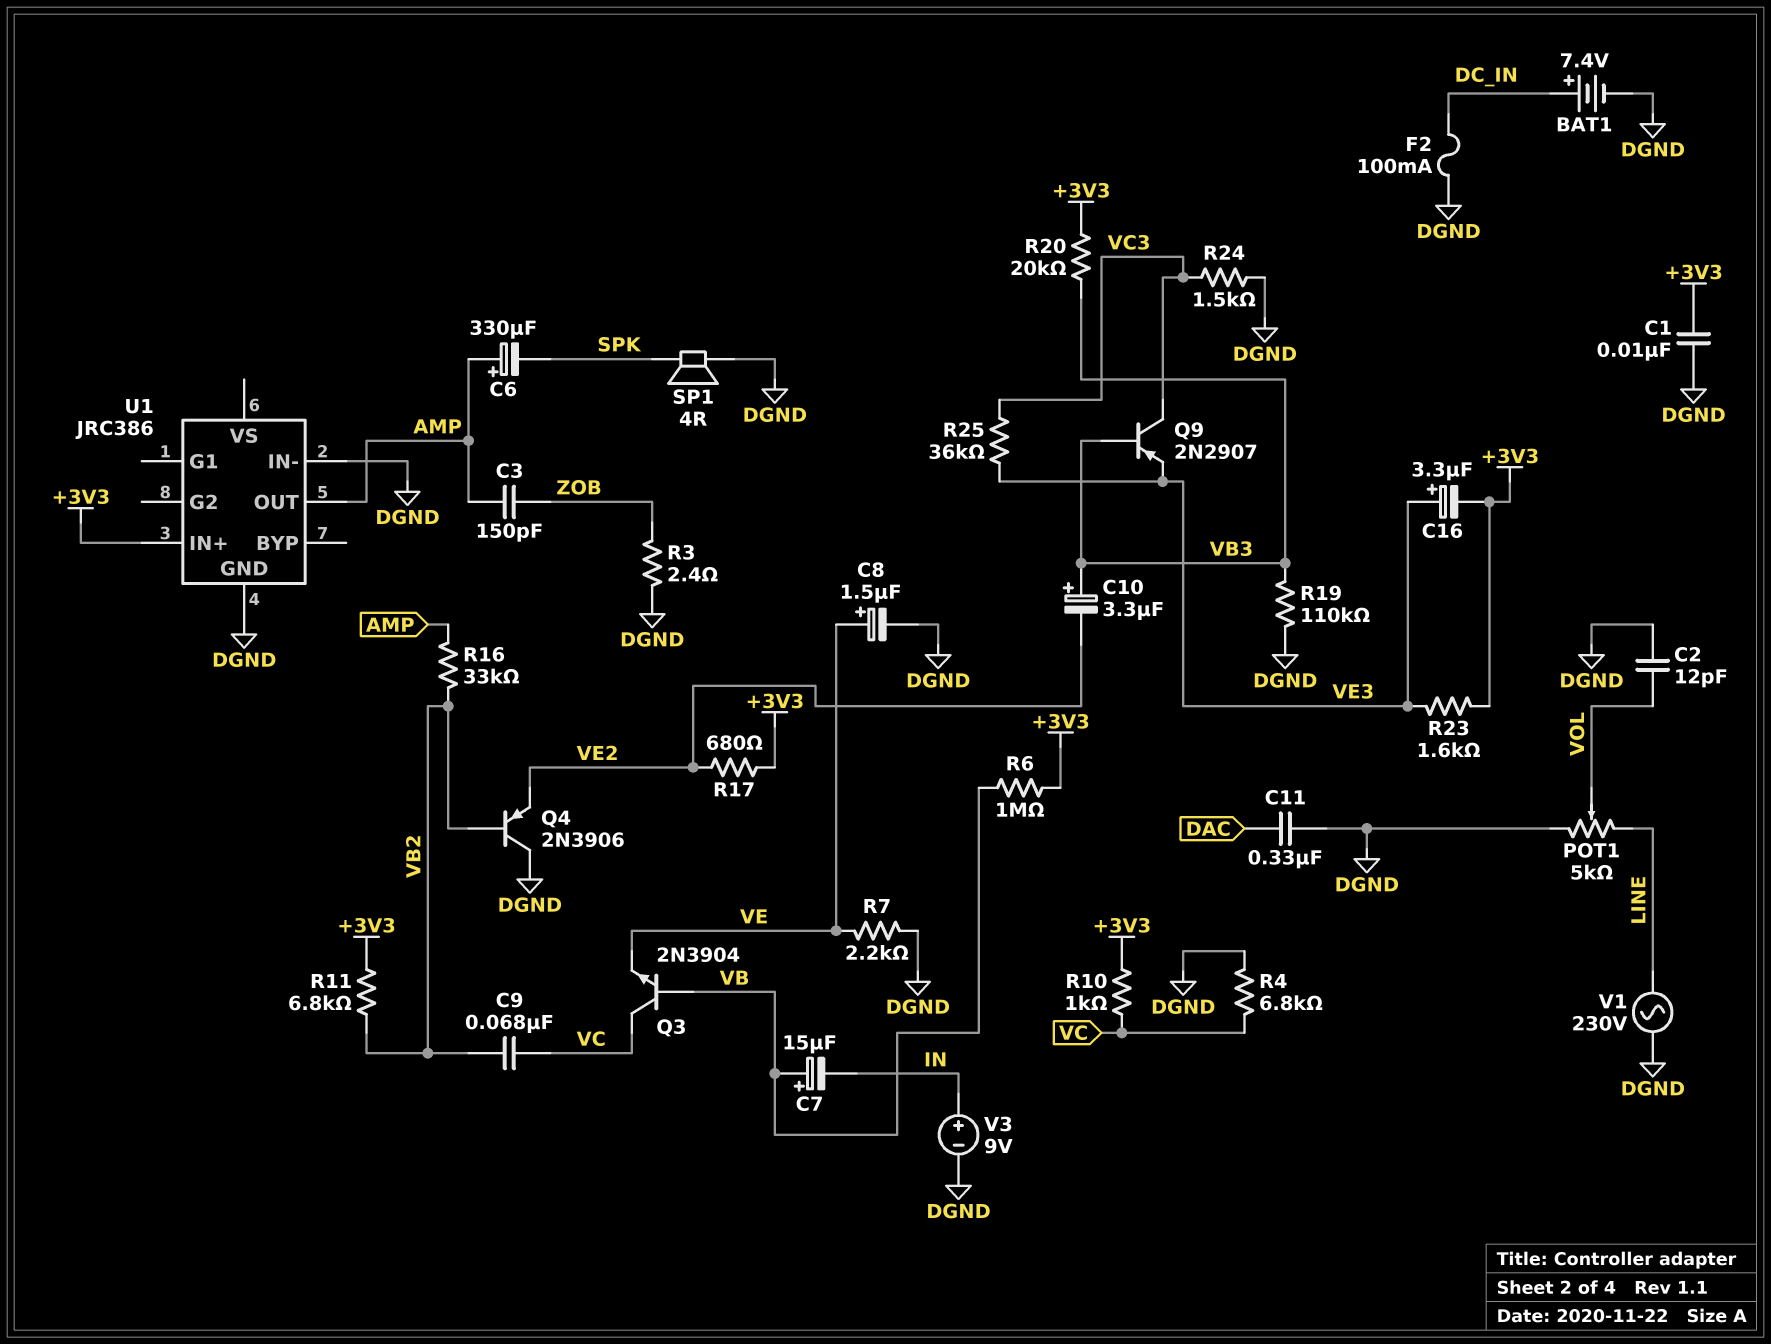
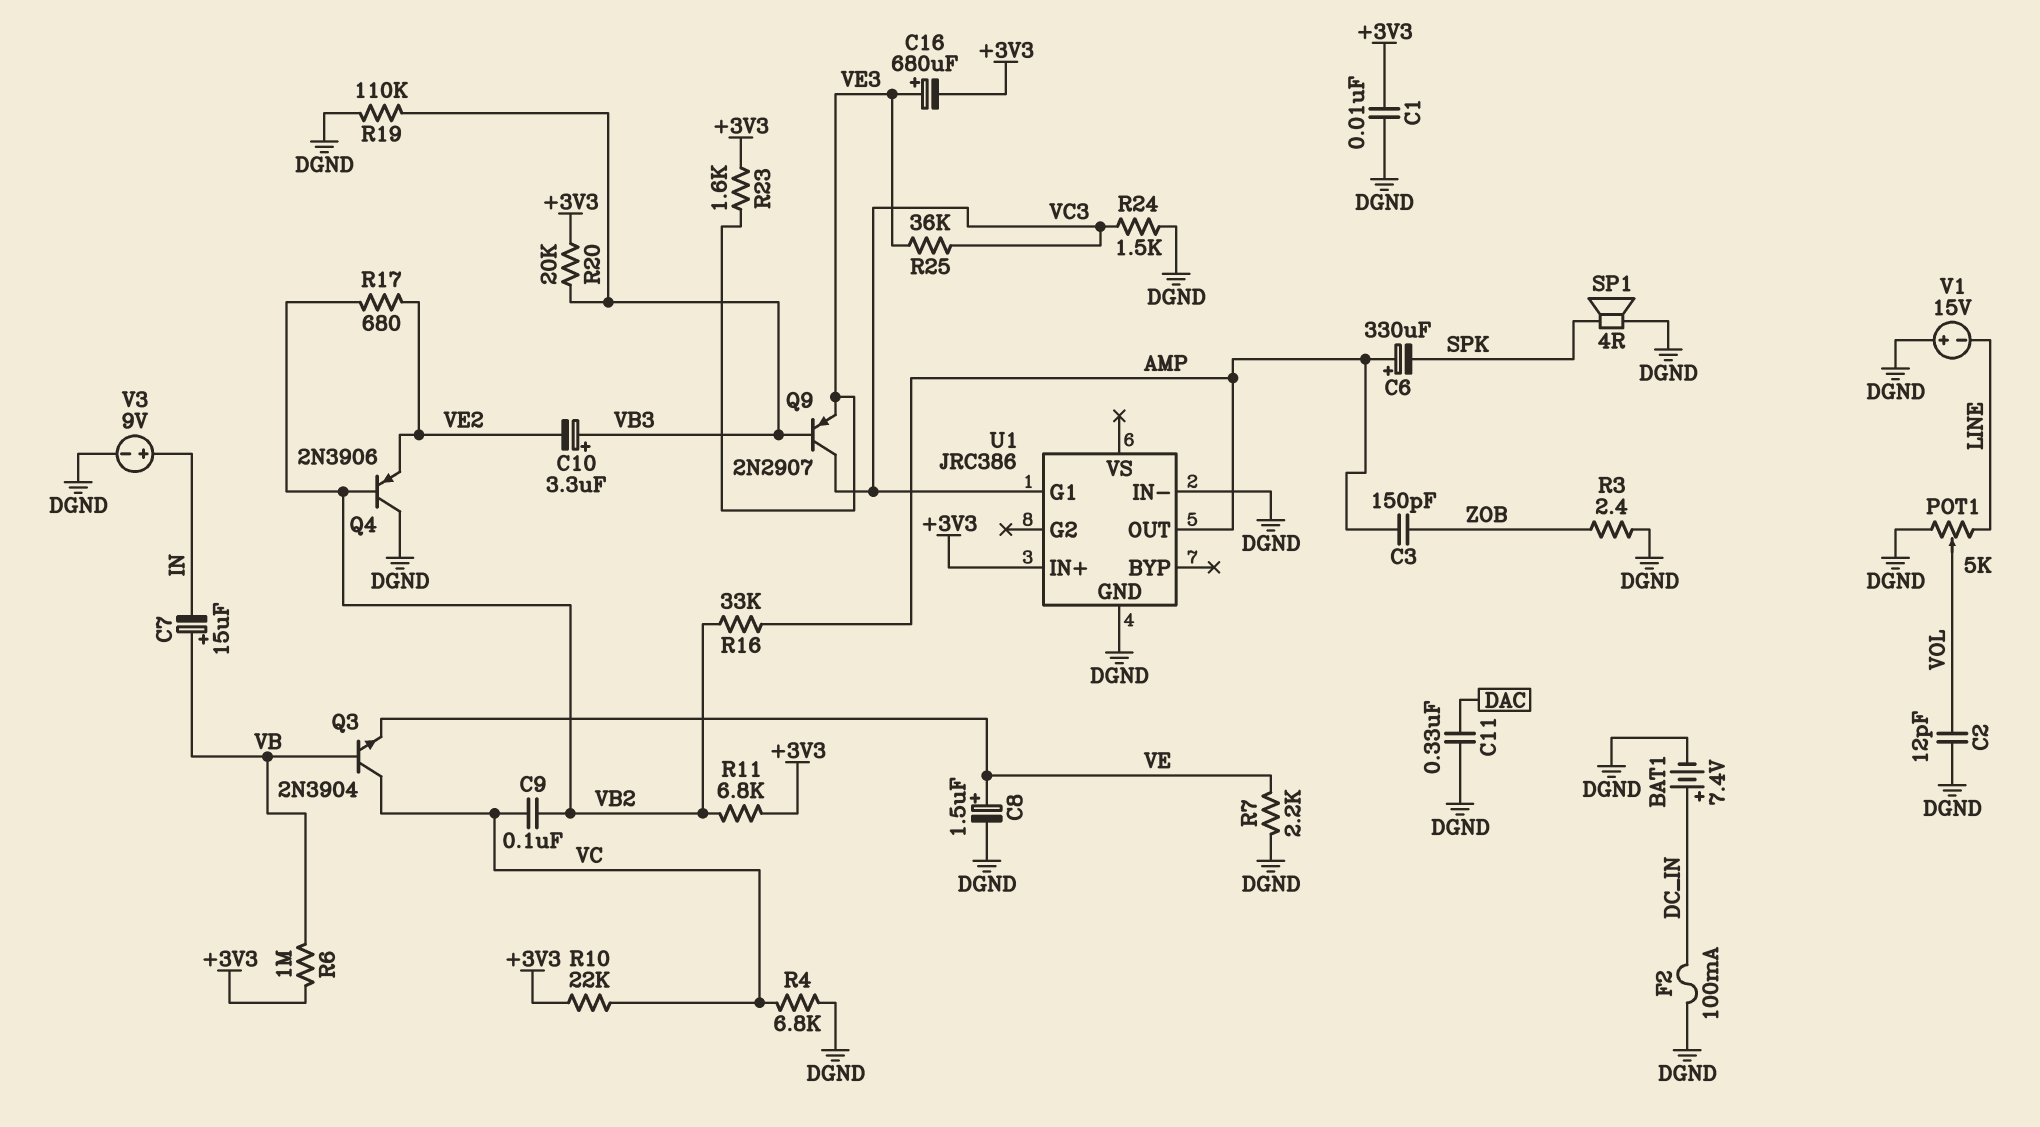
C9: 68nF (VB2, VC) -> 100nF (VB2, VC)
C16: 3.3uF (plus VE3, minus +3V3) -> 680uF (plus VE3, minus +3V3)
R10: 1k (+3V3, VC) -> 22k (+3V3, VC)
R17: 680 (+3V3, VE2) -> 680 (VB2, VE2)
U1 pin G1: none -> VC3
V1: AC 230V (DGND, LINE) -> 15V (plus DGND, minus LINE)

